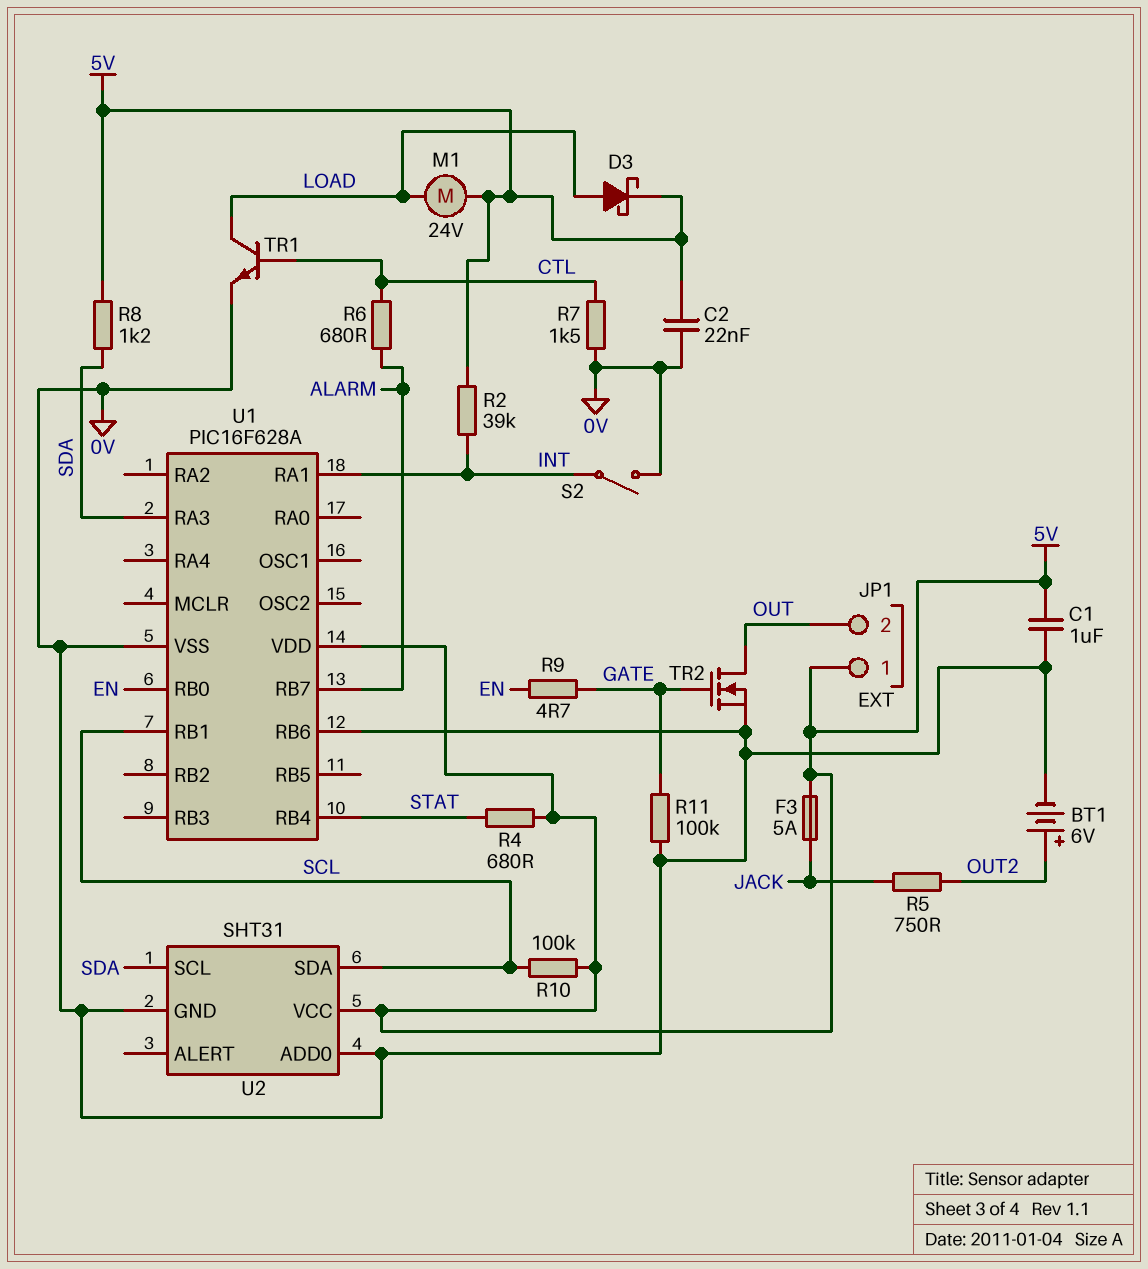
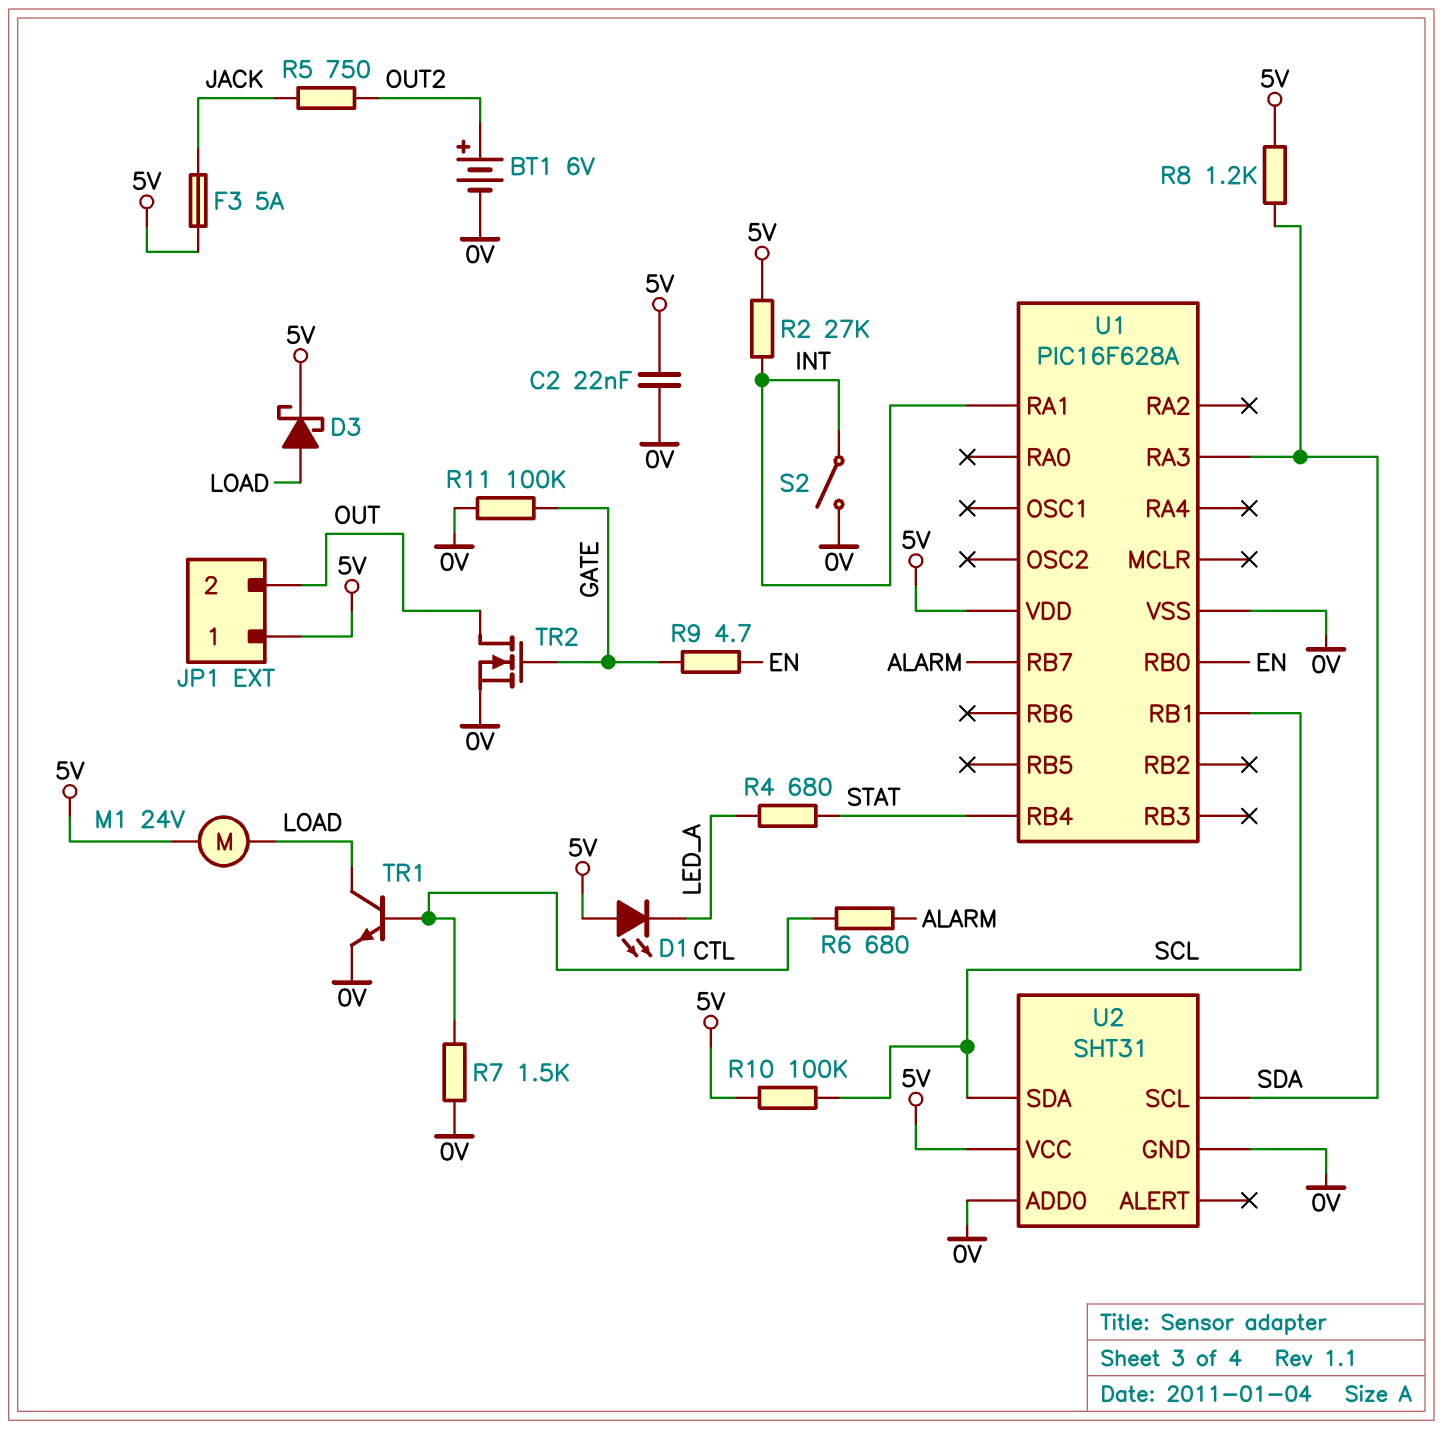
C1: 1uF (0V, 5V) -> none
D1: none -> LED (A 5V, K LED_A)
R2: 39k (5V, INT) -> 27k (5V, INT)
R4: 680 (5V, STAT) -> 680 (LED_A, STAT)
U1 pin RB6: 0V -> none

